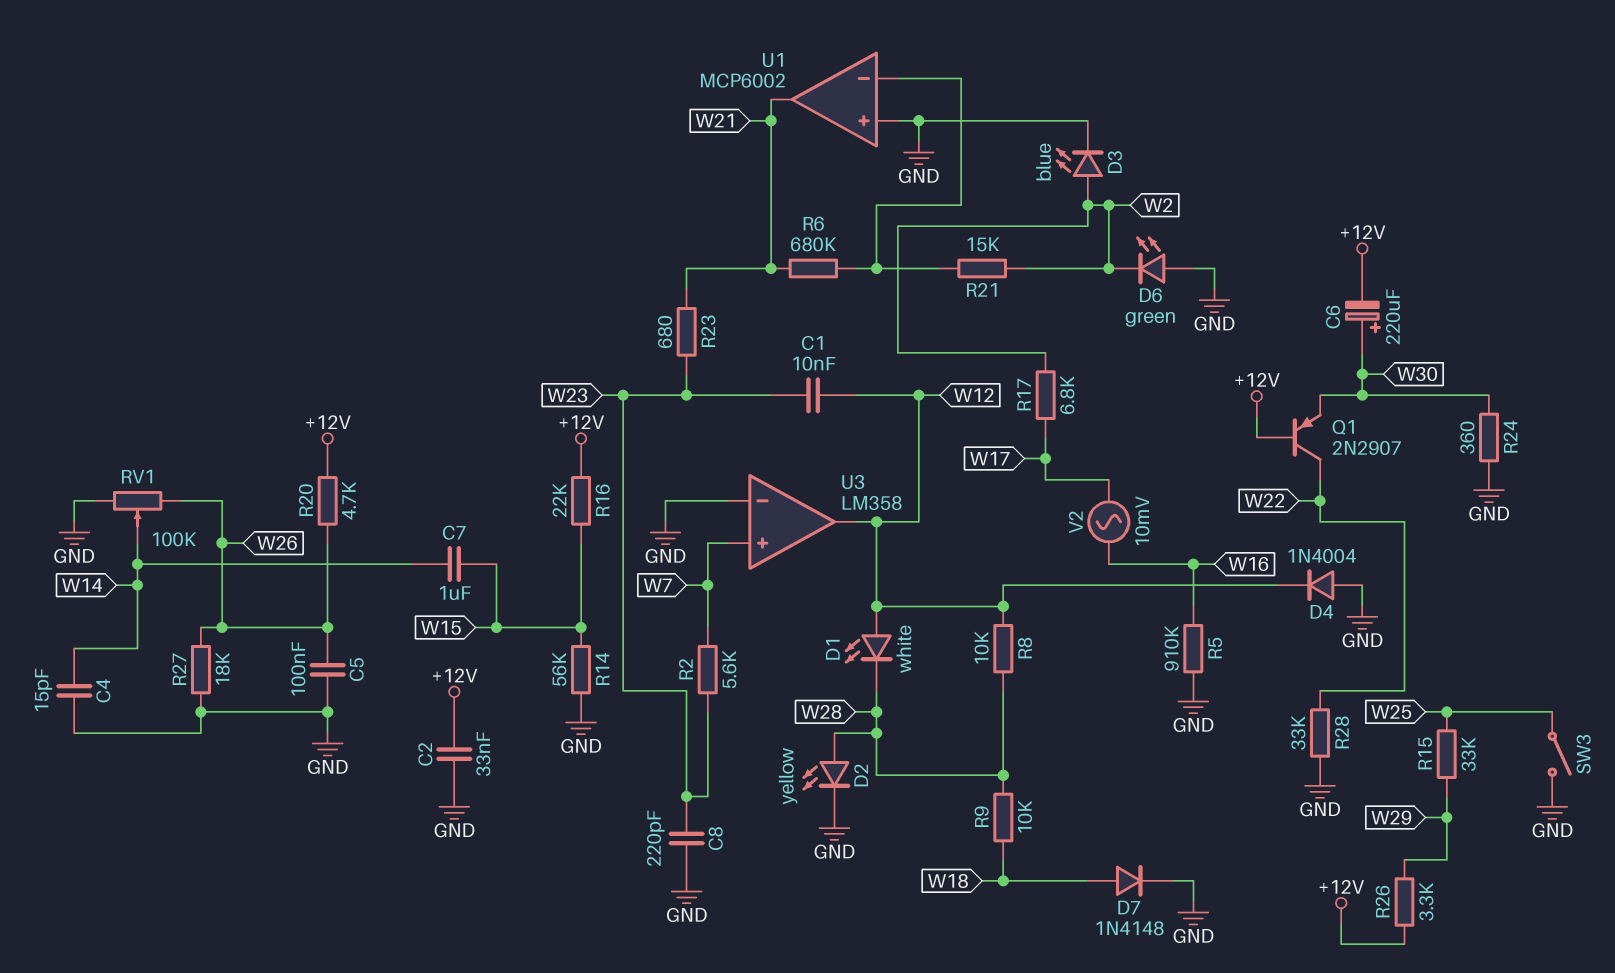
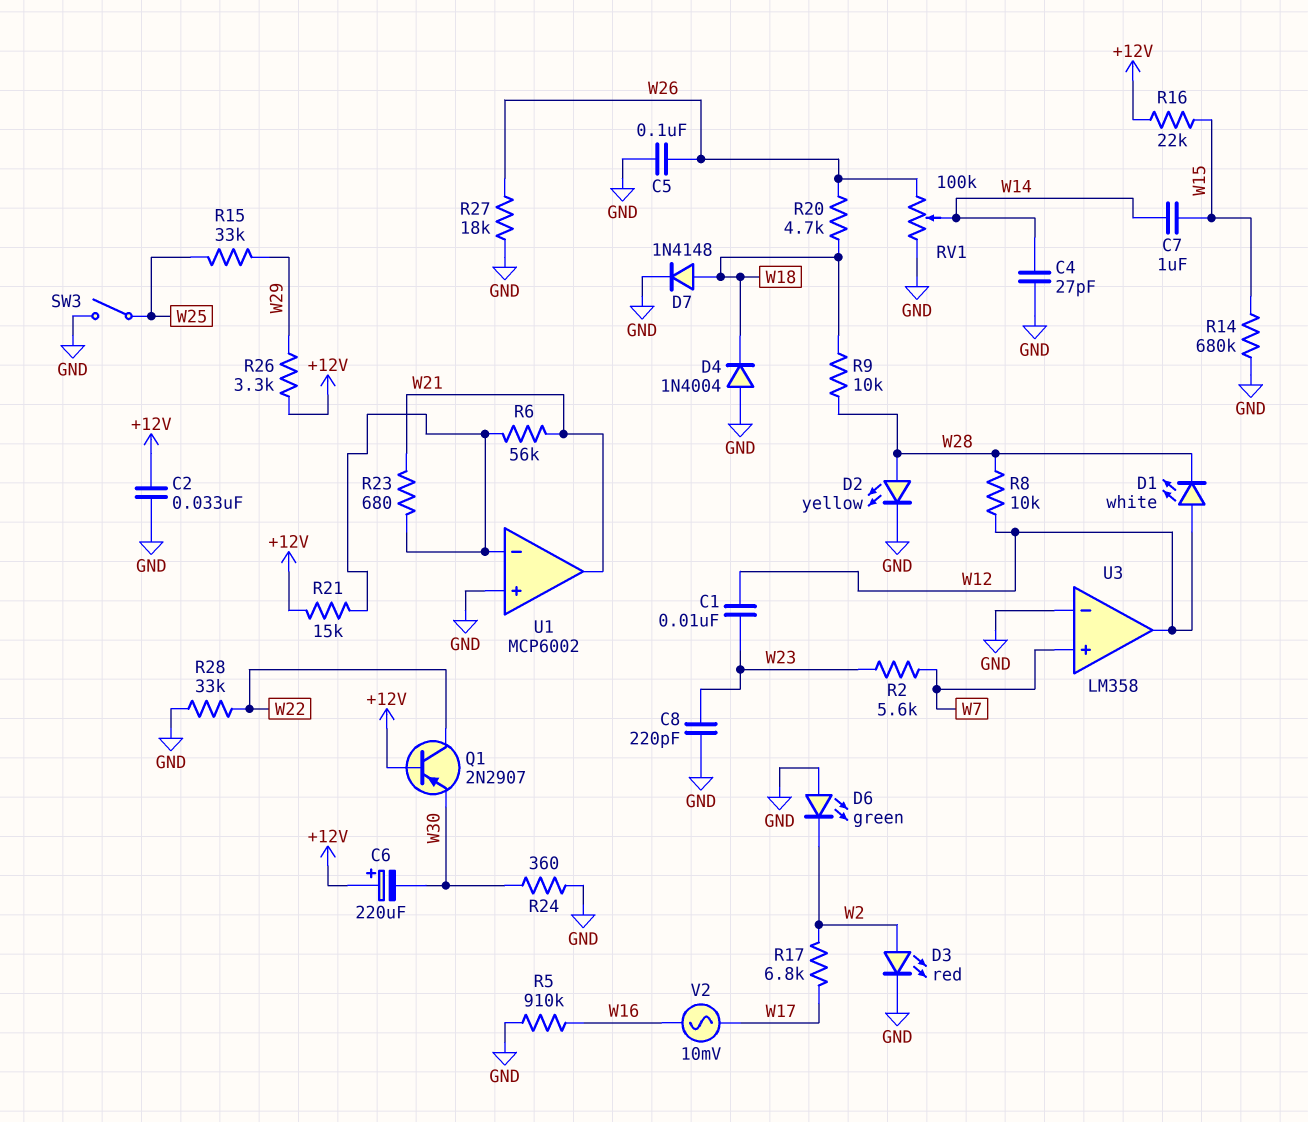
C4: 15pF (GND, W14) -> 27pF (GND, W14)
C6: 220uF (plus W30, minus +12V) -> 220uF (plus +12V, minus W30)
D3: LED blue (A W2, K GND) -> LED red (A W2, K GND)
D4: diode 1N4004 (A GND, K W12) -> diode 1N4004 (A GND, K W18)
R6: 680k (U1/in-, W21) -> 56k (U1/in-, W21)
R14: 56k (GND, W15) -> 680k (GND, W15)
R20: 4.7k (+12V, W26) -> 4.7k (W18, W26)
R21: 15k (U1/in-, W2) -> 15k (+12V, U1/in-)
R23: 680 (W21, W23) -> 680 (U1/in-, W21)

